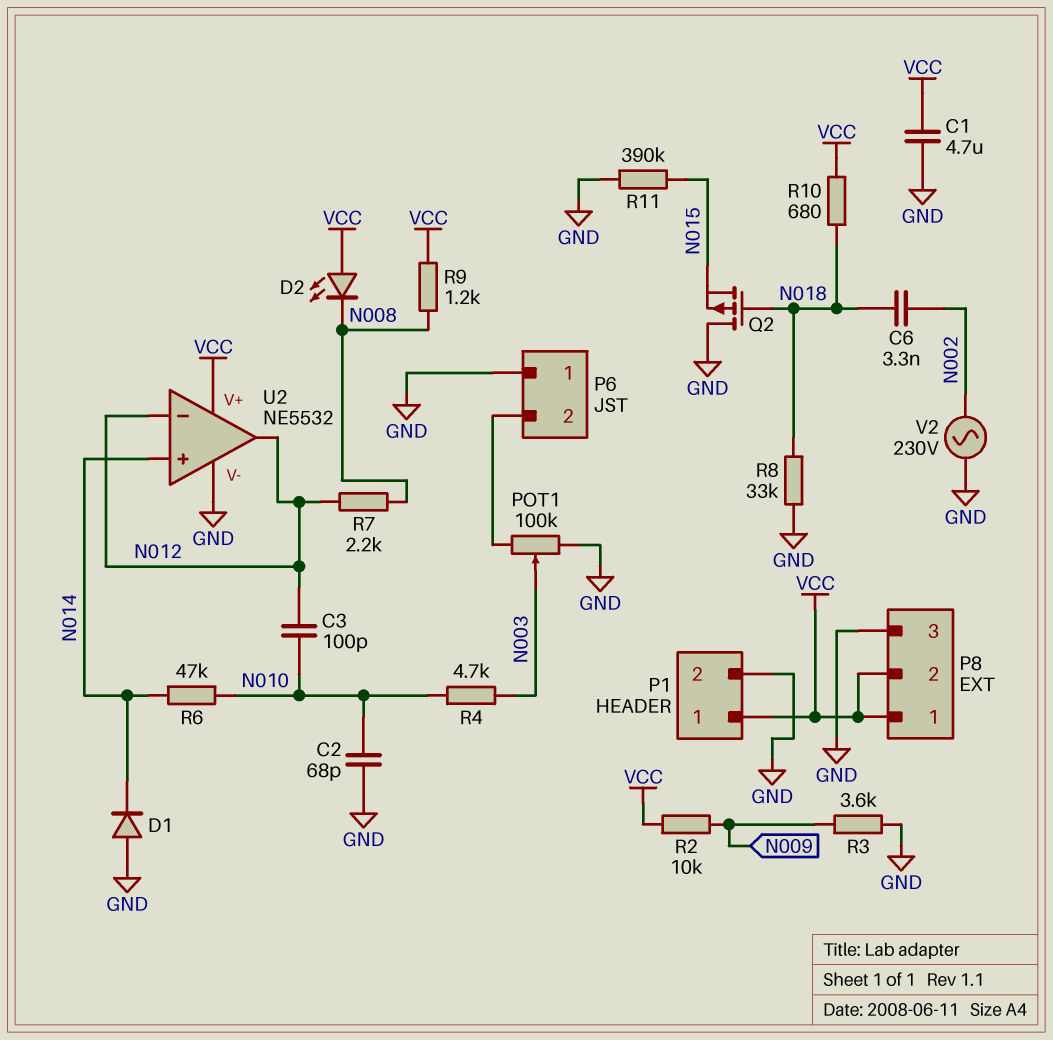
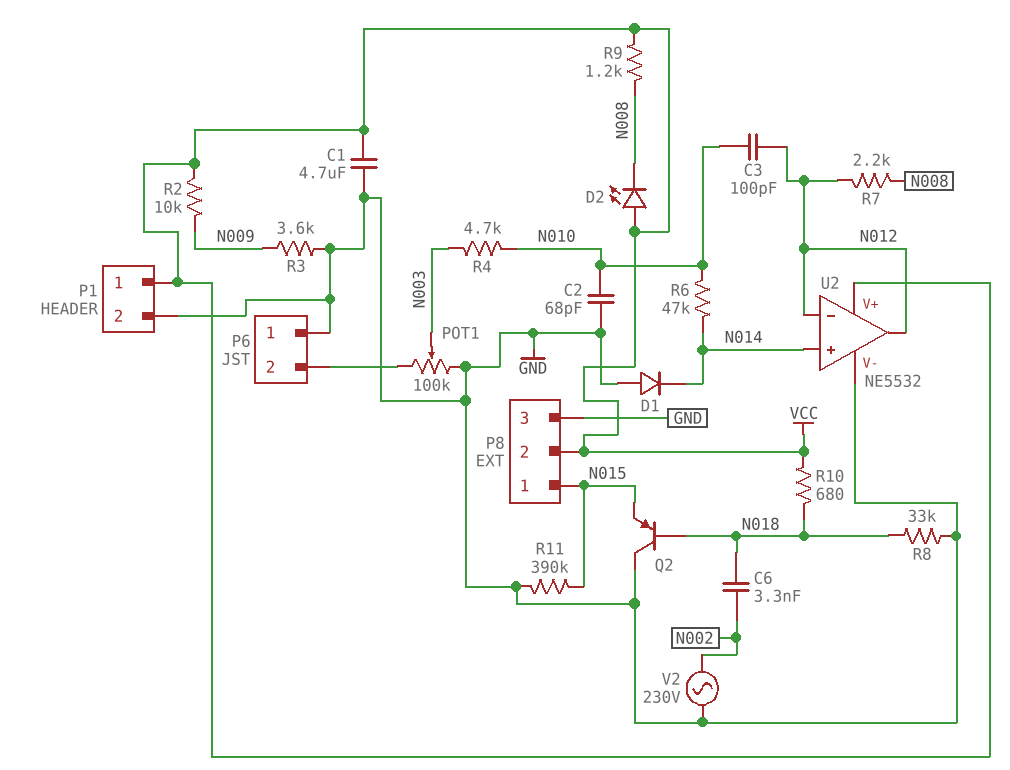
P8 pin 1: VCC -> N015
Q2: PMOS (G N018, D GND, S N015) -> PNP (B N018, C GND, E N015)

